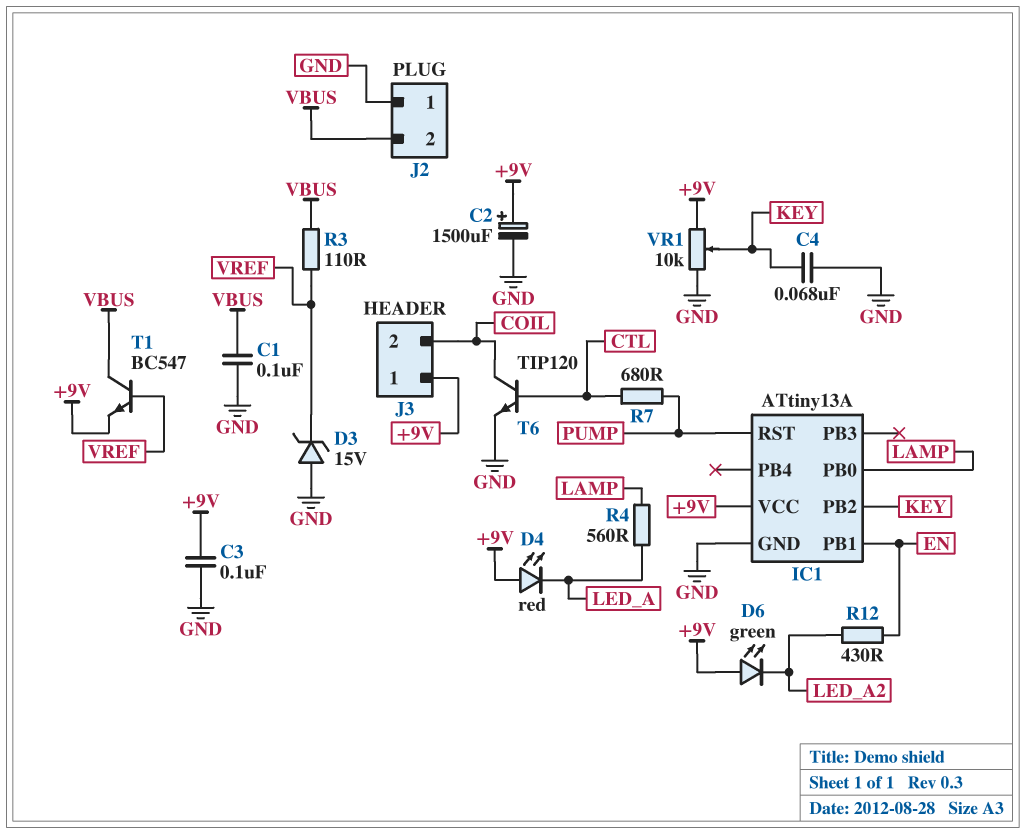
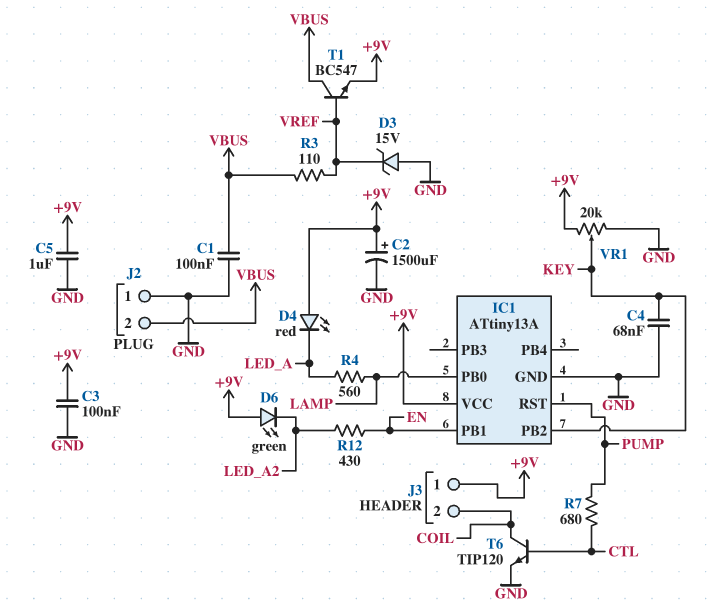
C5: none -> 1uF (+9V, GND)
VR1: 10k (+9V, GND, wiper KEY) -> 20k (+9V, GND, wiper KEY)

